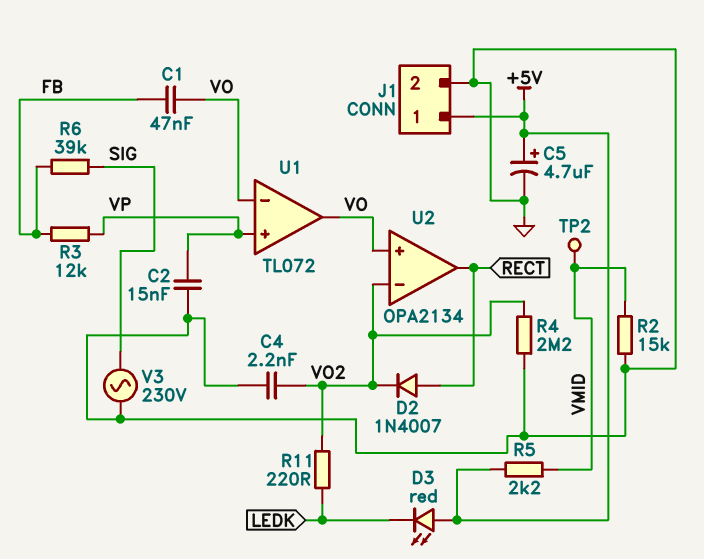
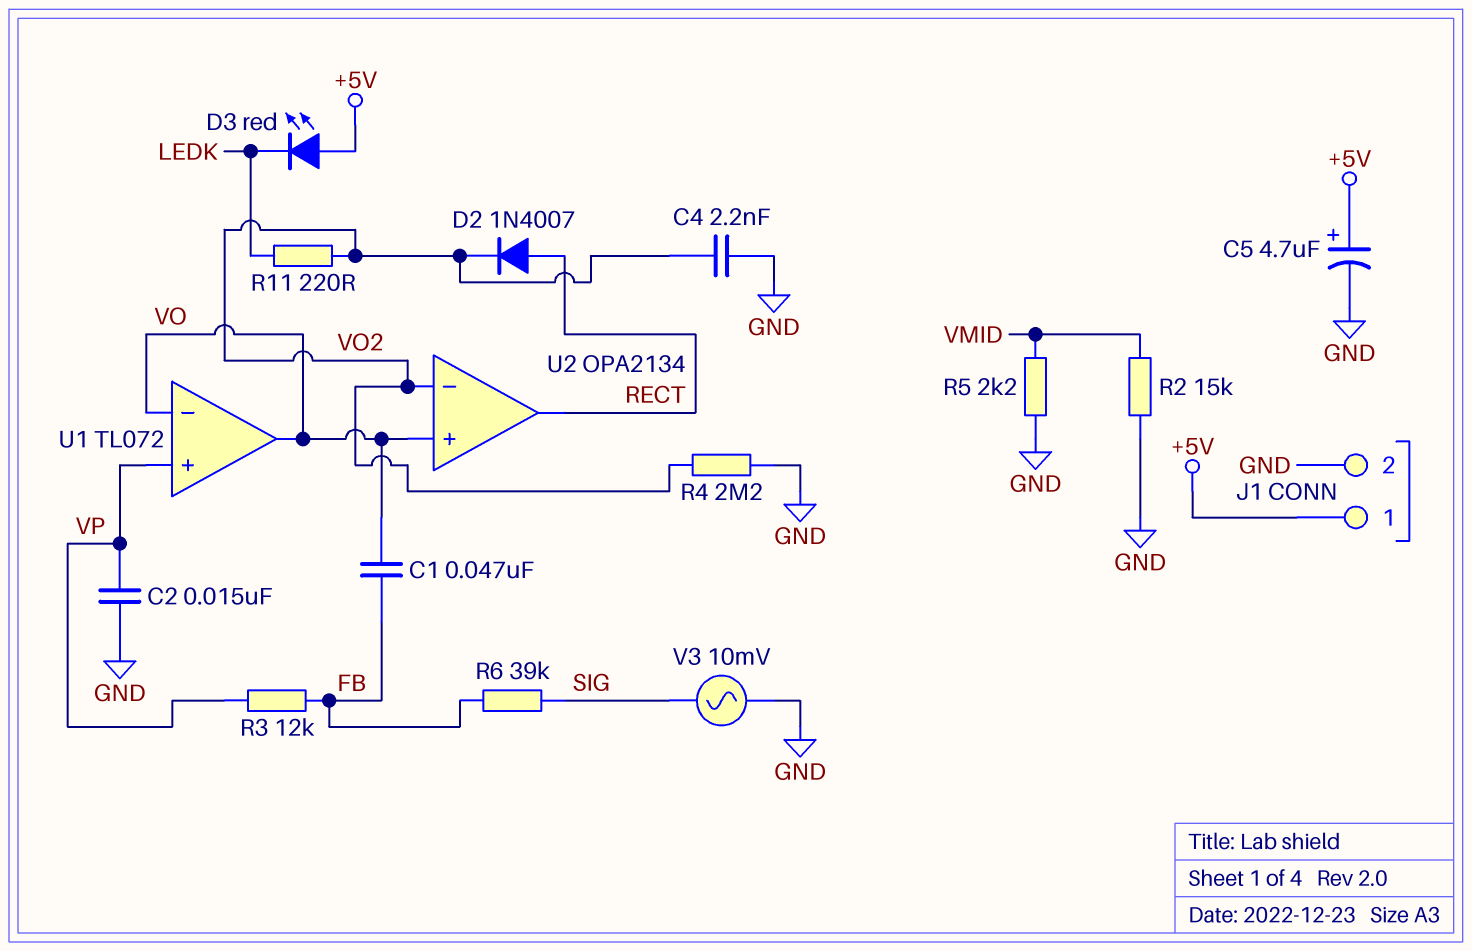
R5: 2.2k (+5V, VMID) -> 2.2k (GND, VMID)
TP2: test point (VMID) -> none
V3: AC 230V (GND, SIG) -> AC 10mV (GND, SIG)

